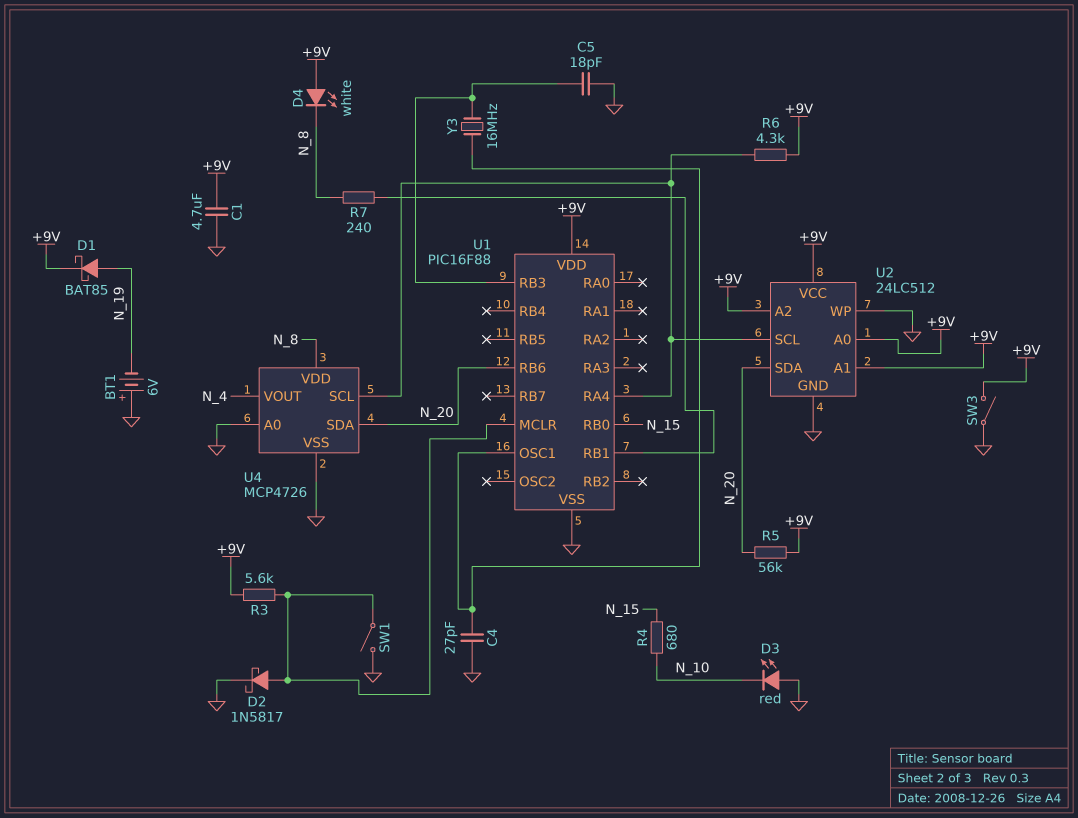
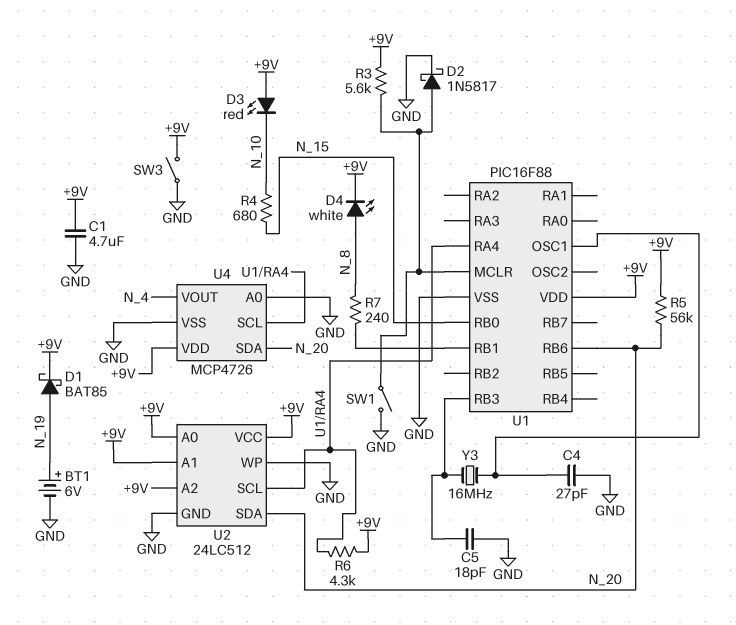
BT1: 6V (plus GND, minus N_19) -> 6V (plus N_19, minus GND)
D3: LED red (A GND, K N_10) -> LED red (A +9V, K N_10)
D4: LED white (A +9V, K N_8) -> LED white (A N_8, K +9V)
U4 pin VDD: N_8 -> +9V

